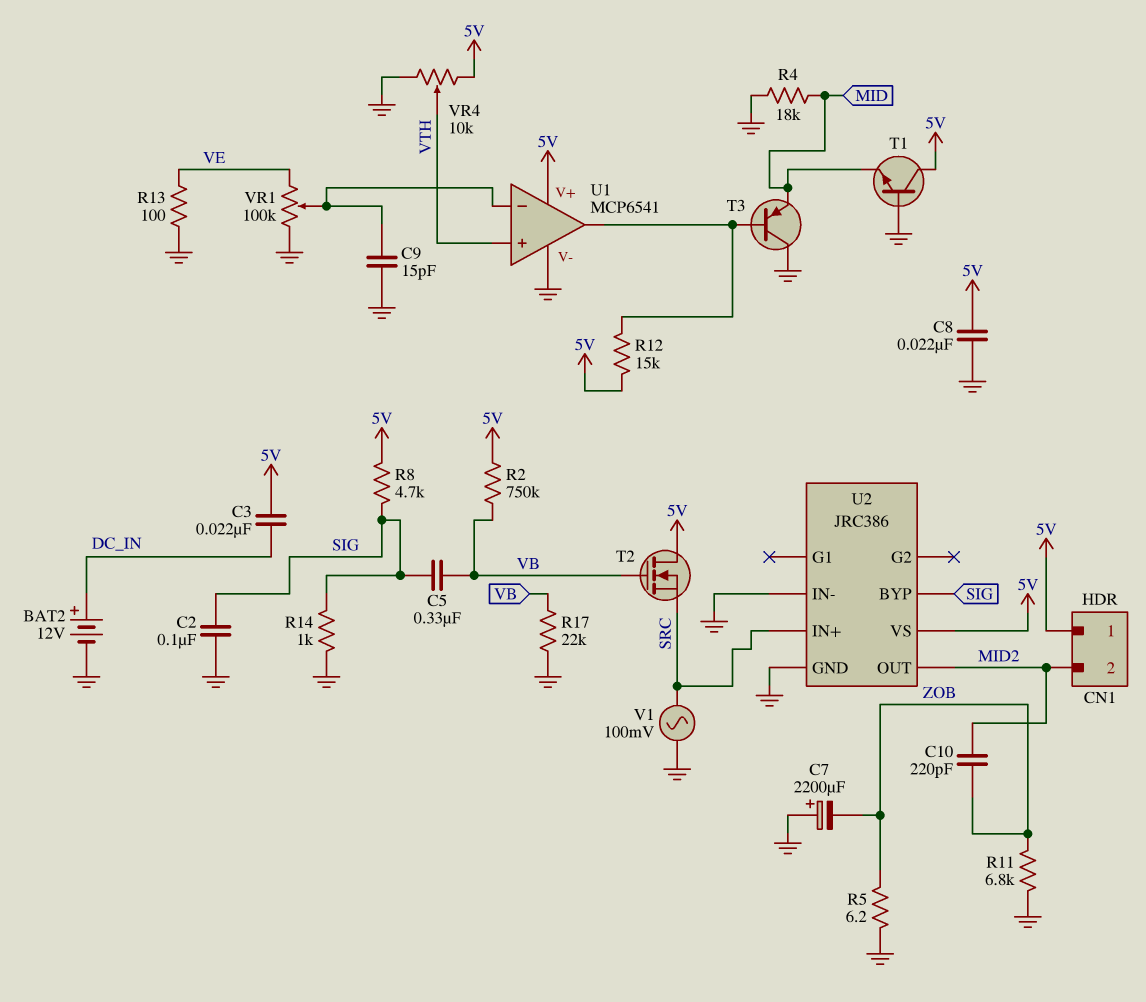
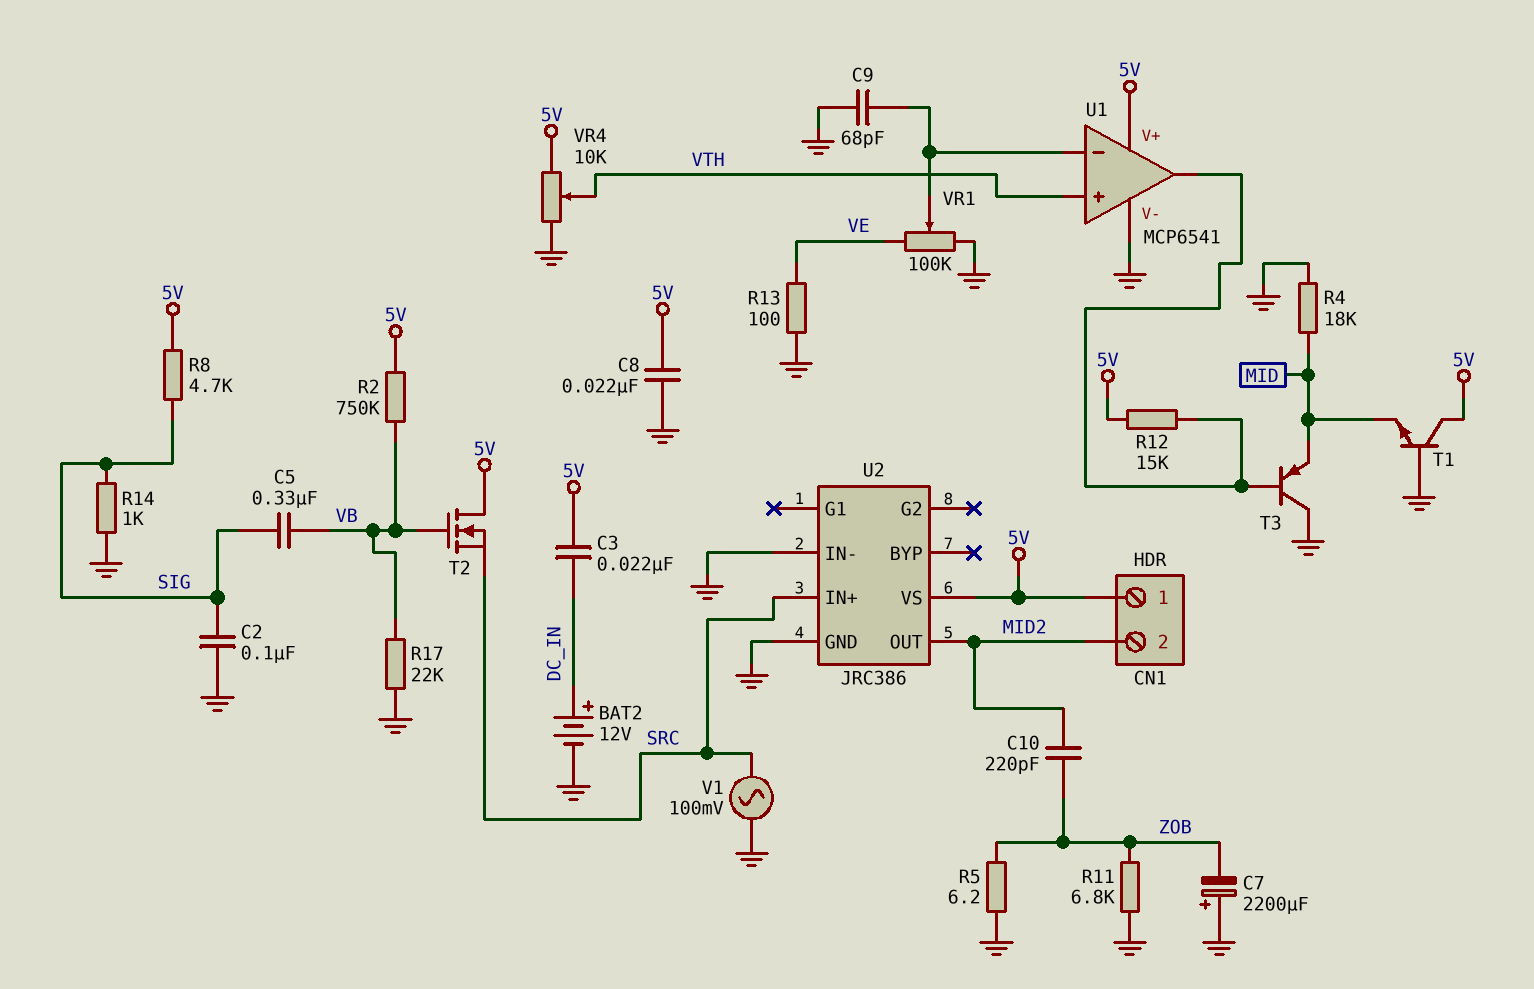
C9: 15pF (GND, U1/in-) -> 68pF (GND, U1/in-)
U2 pin BYP: SIG -> none

